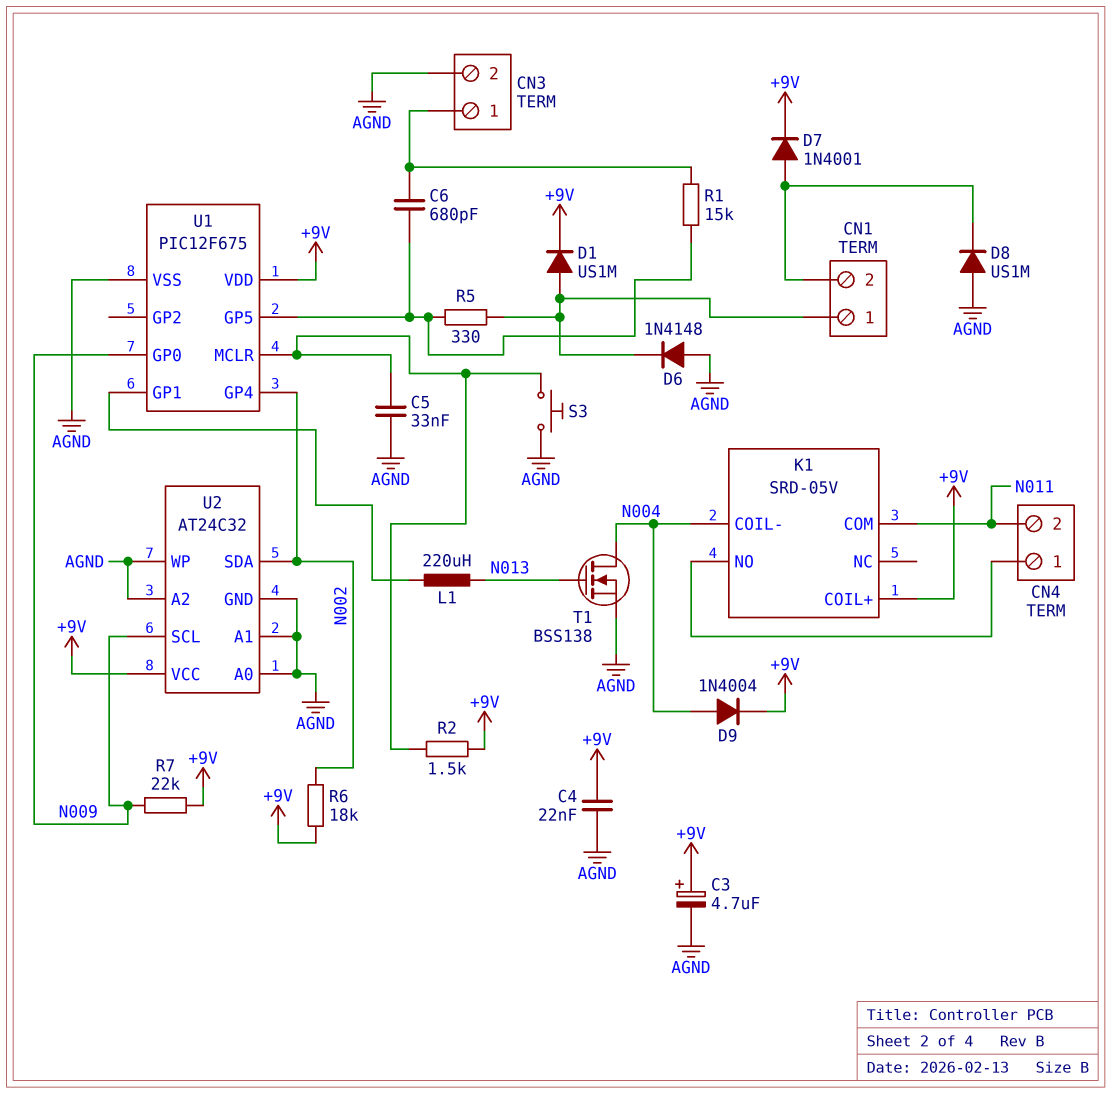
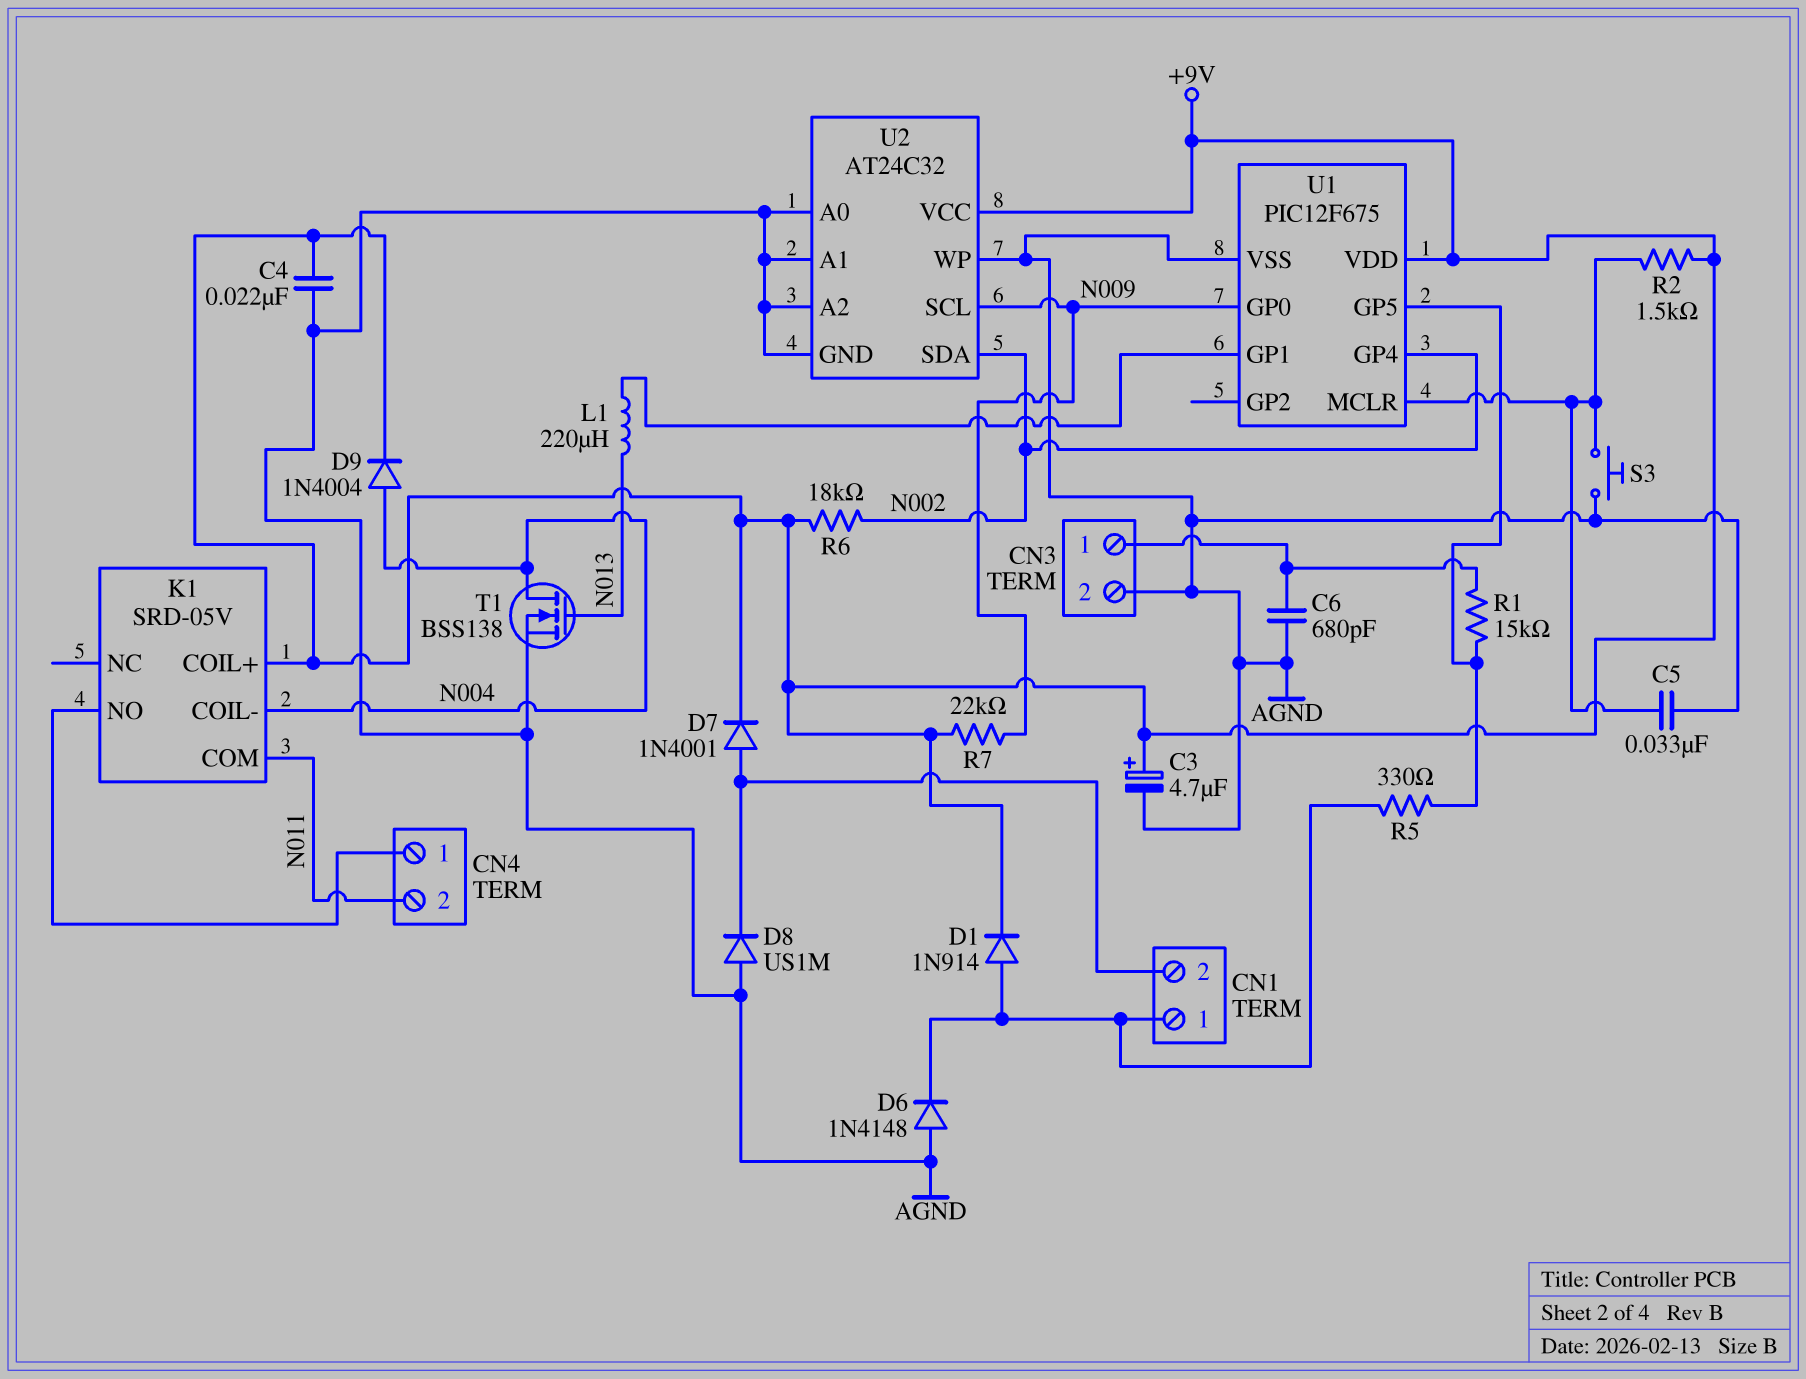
C6: 680pF (CN3/1, U1/GP5) -> 680pF (AGND, CN3/1)
D1: diode US1M (A CN1/1, K +9V) -> diode 1N914 (A CN1/1, K +9V)

